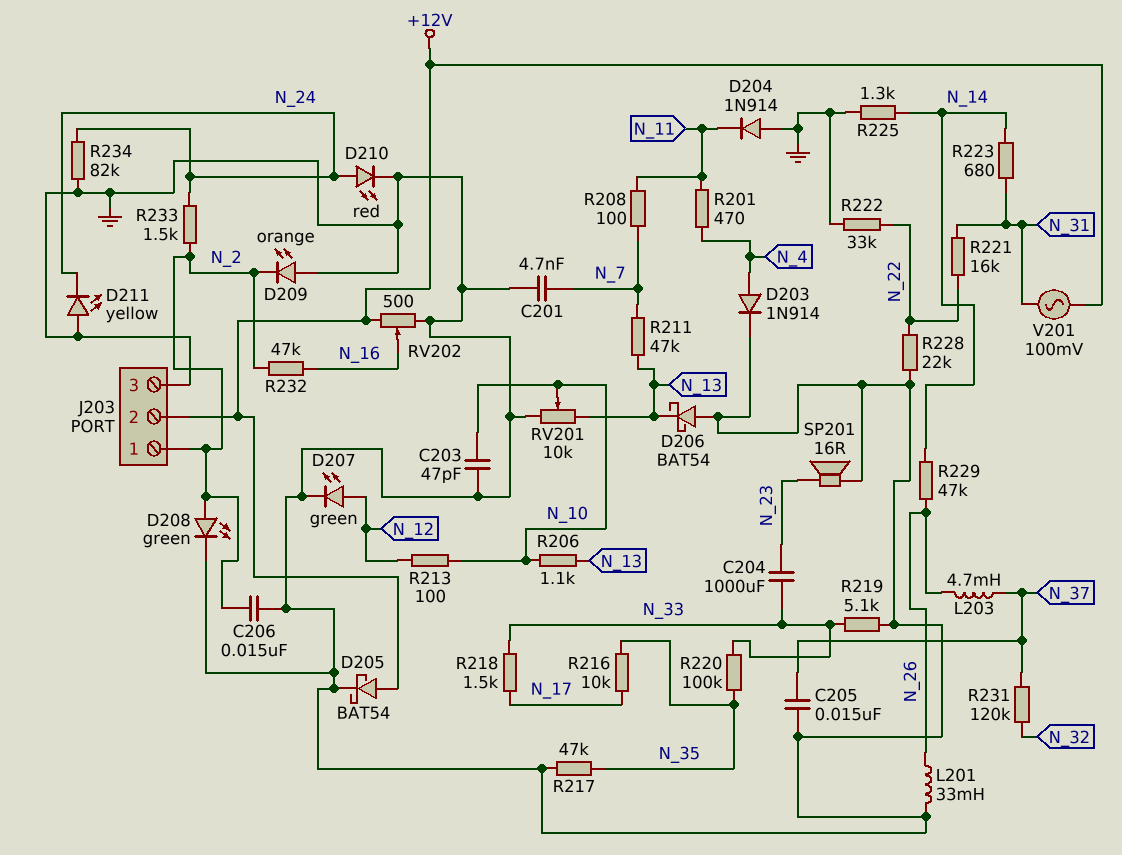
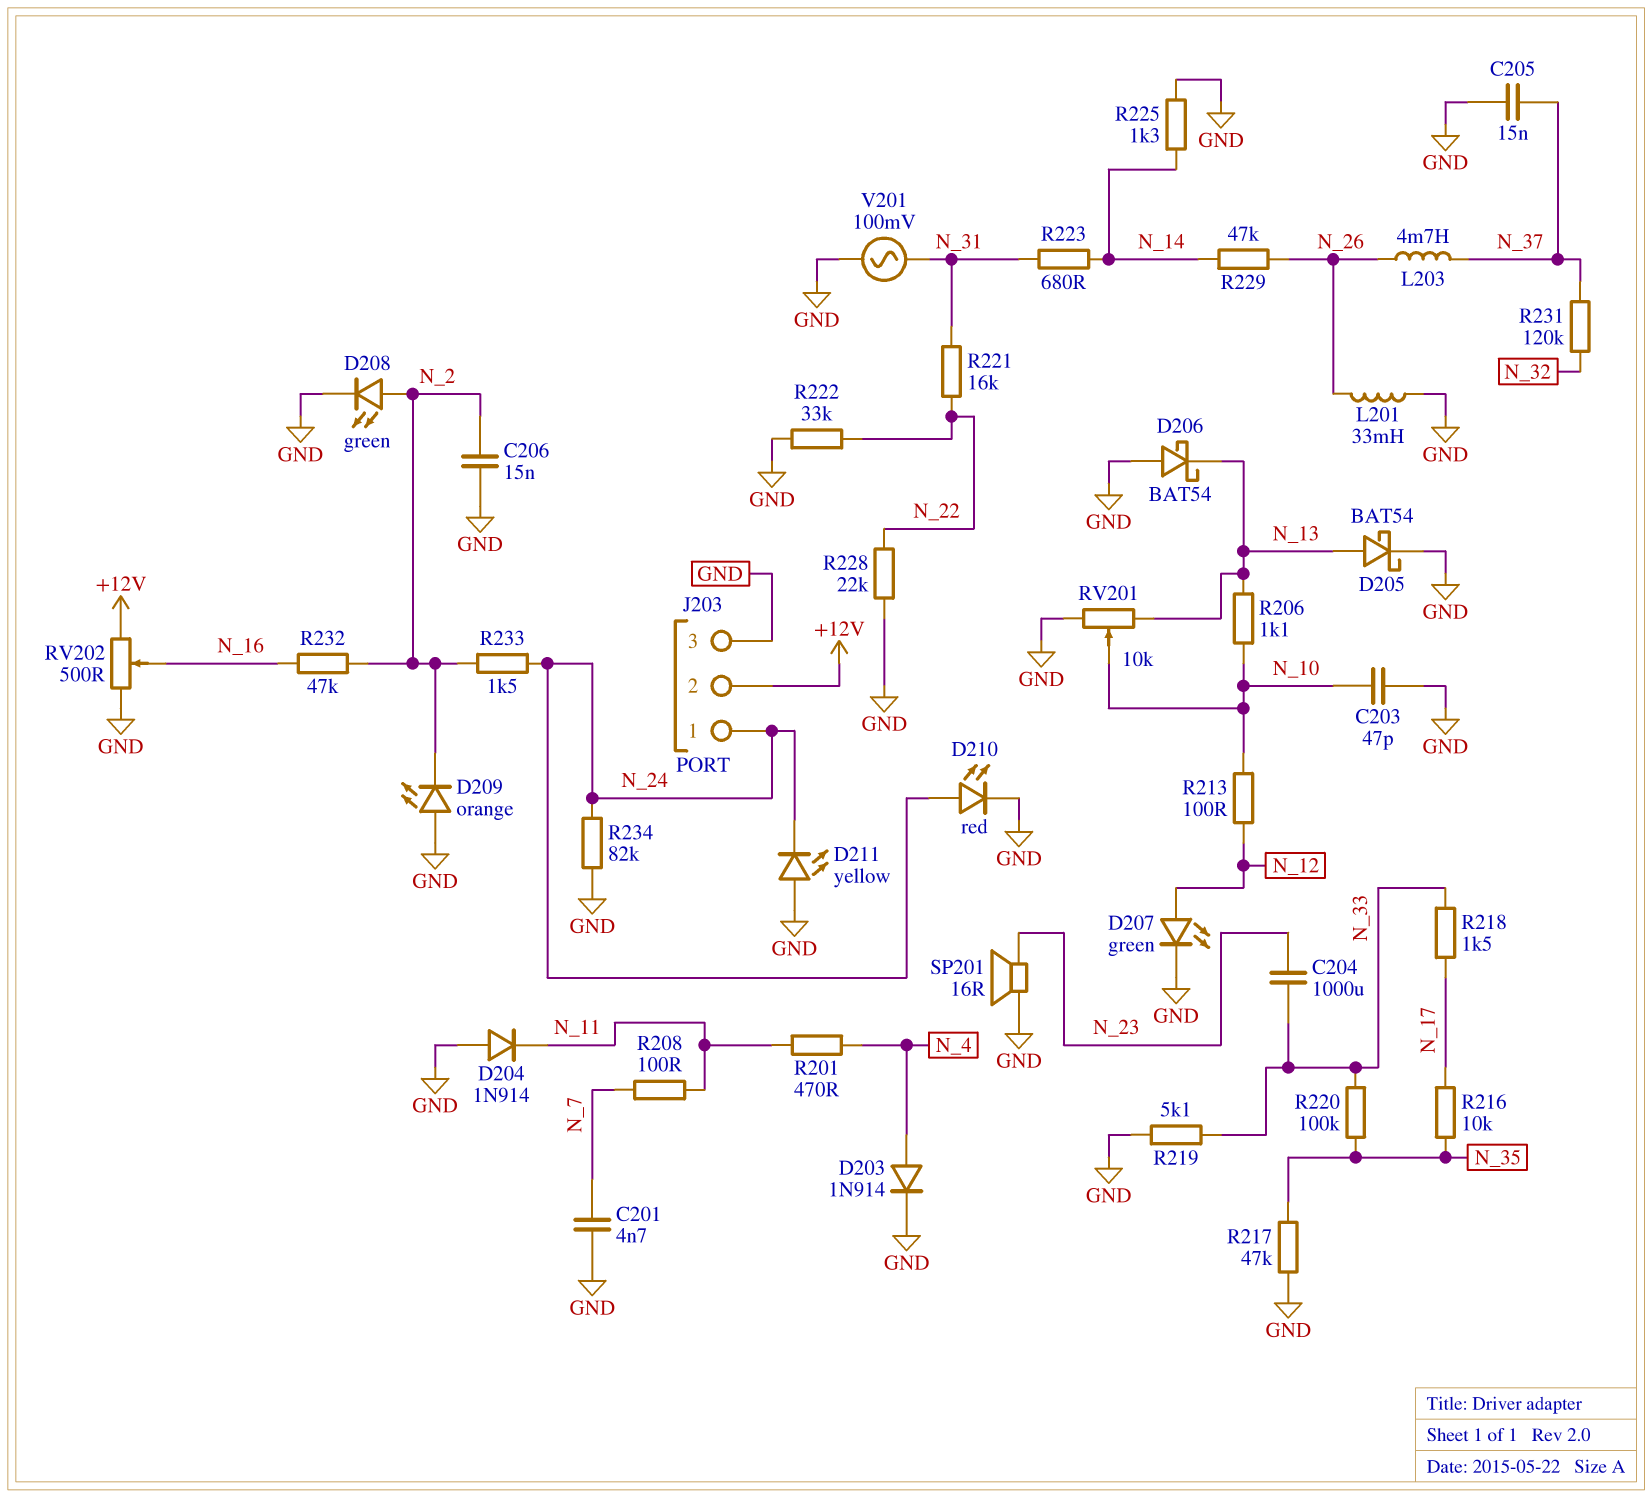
D205: schottky BAT54 (A +12V, K GND) -> schottky BAT54 (A N_13, K GND)
J203 pin 1: N_2 -> N_24
R211: 47k (N_7, N_13) -> none
V201: AC 100mV (+12V, N_31) -> AC 100mV (GND, N_31)

